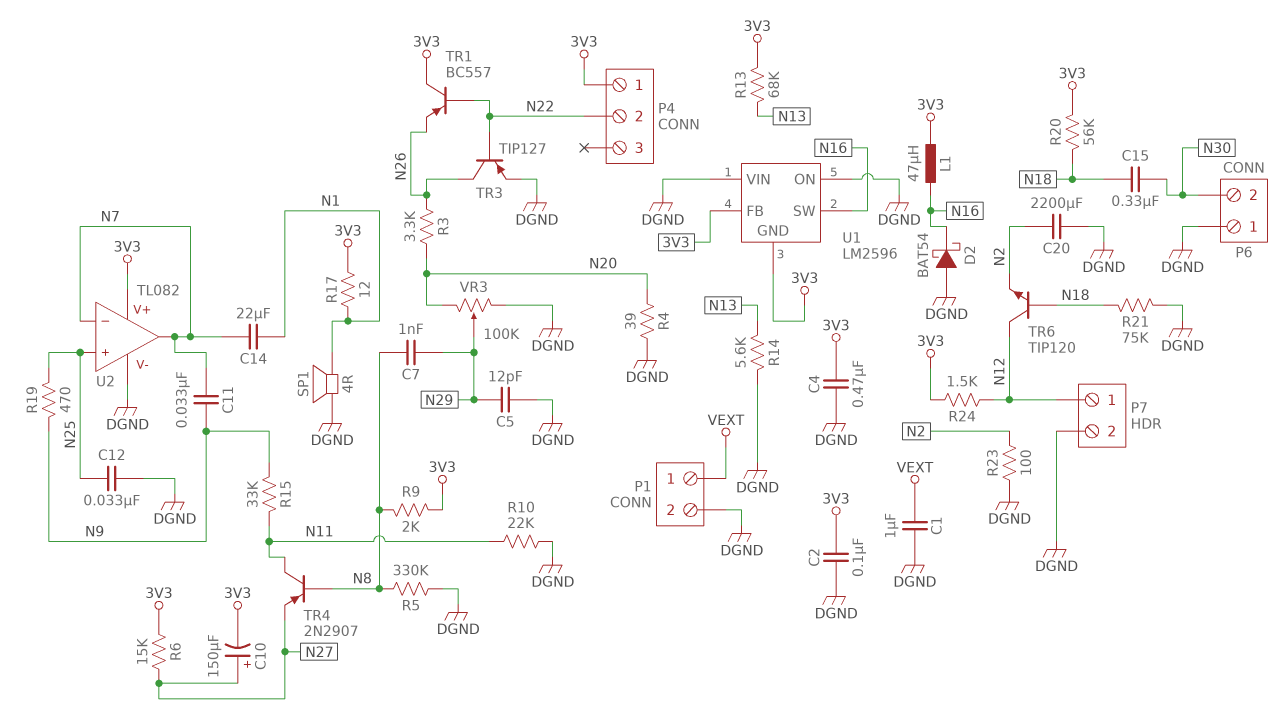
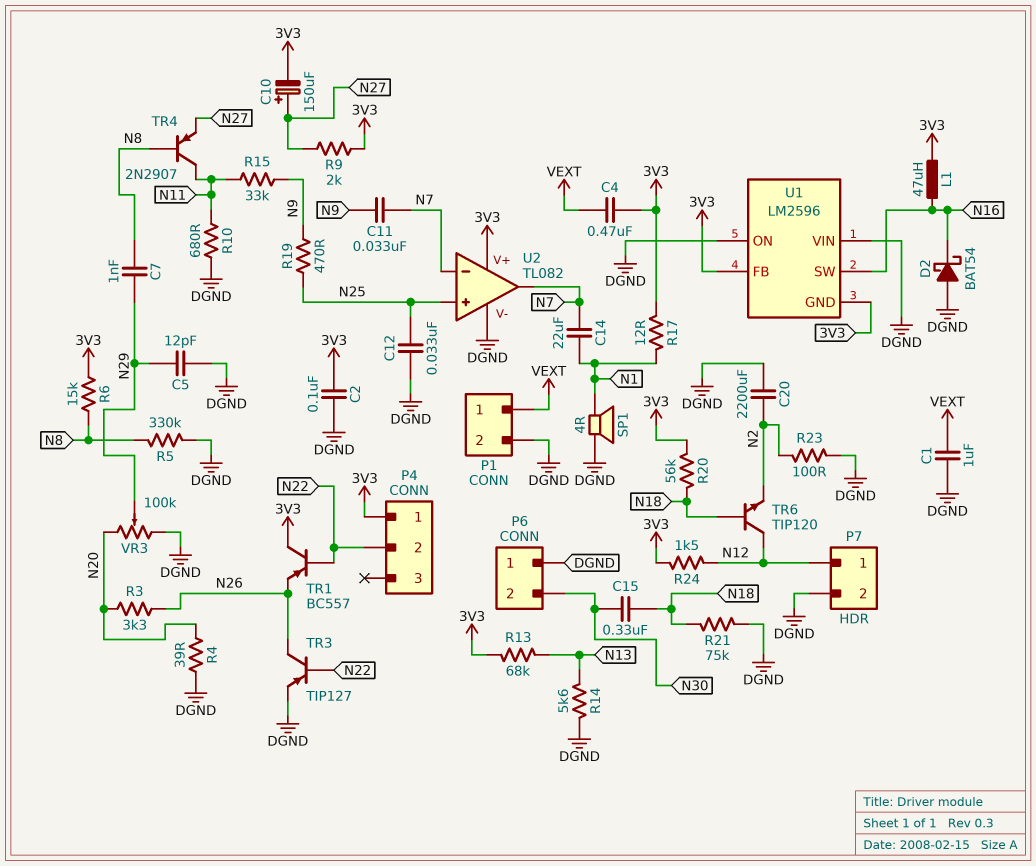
C4: 470nF (3V3, DGND) -> 470nF (3V3, VEXT)
R6: 15k (3V3, N27) -> 15k (3V3, N8)
R9: 2k (3V3, N8) -> 2k (3V3, N27)
R10: 22k (DGND, N11) -> 680 (DGND, N11)

